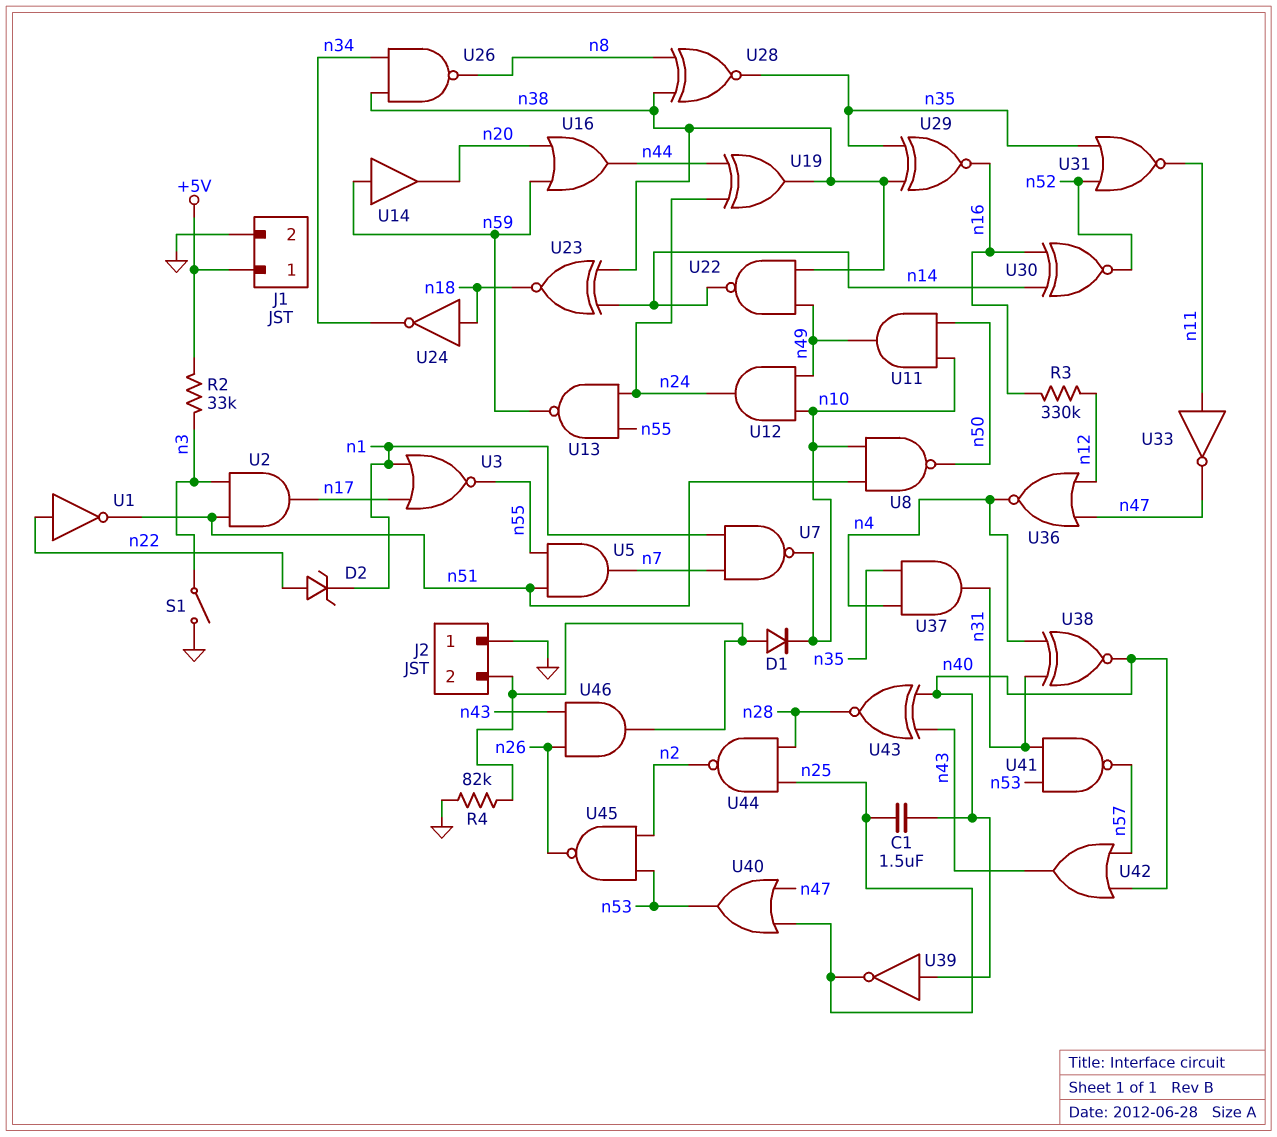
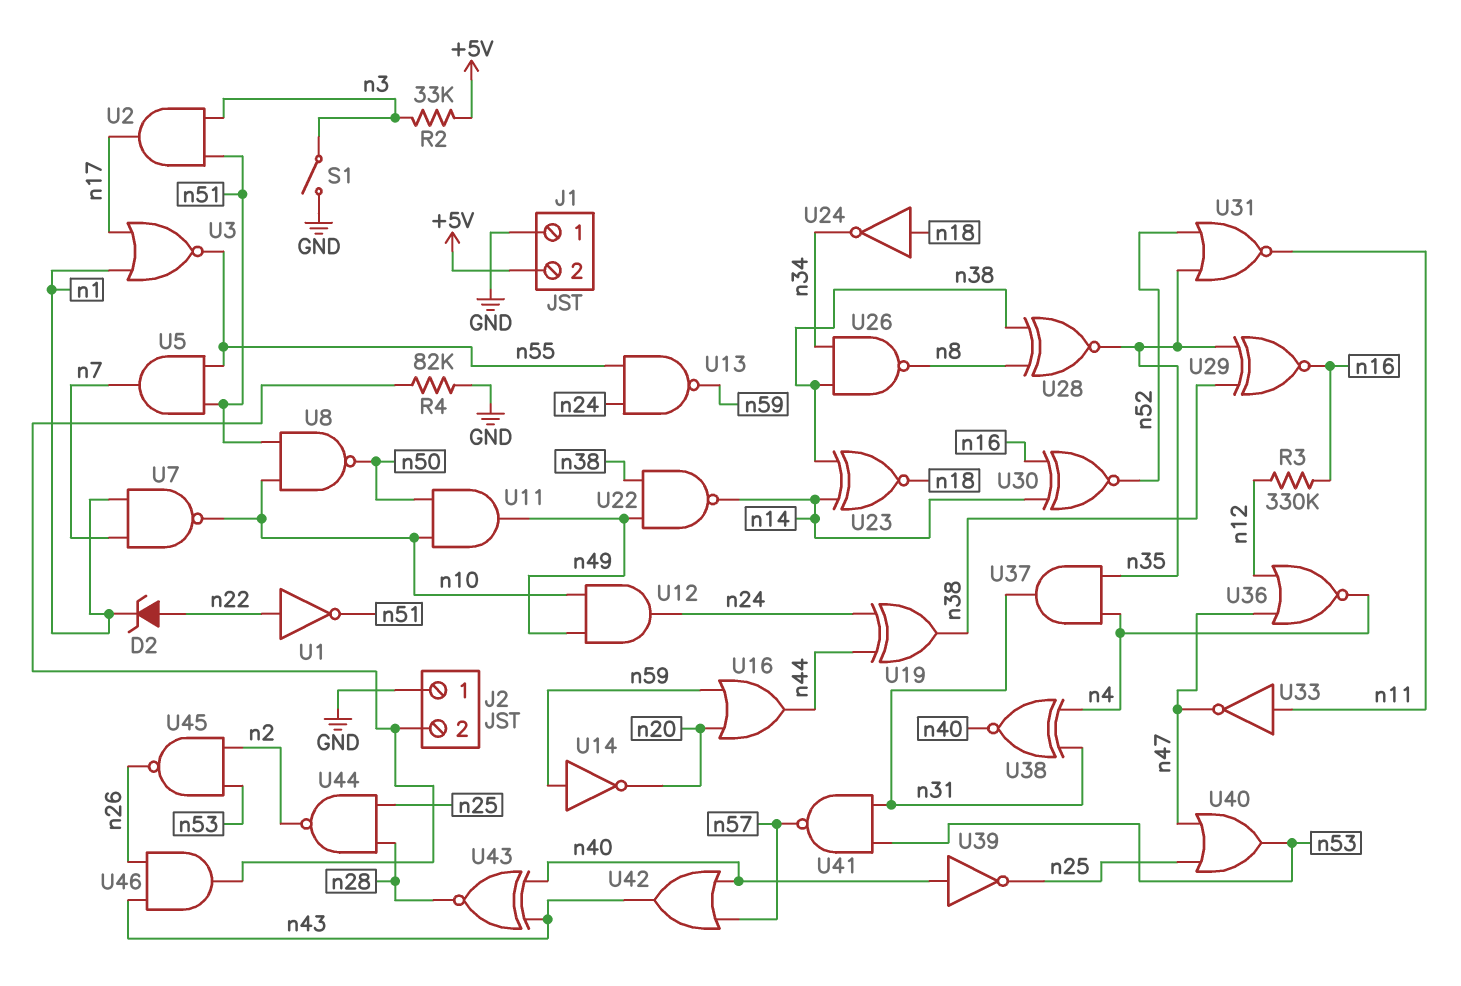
C1: 1.5uF (n25, n40) -> none
D1: diode (A J2/2, K n10) -> none
J1 pin 1: +5V -> GND
J1 pin 2: GND -> +5V
U14: buffer (in n59, out n20) -> NOT (in n59, out n20)

